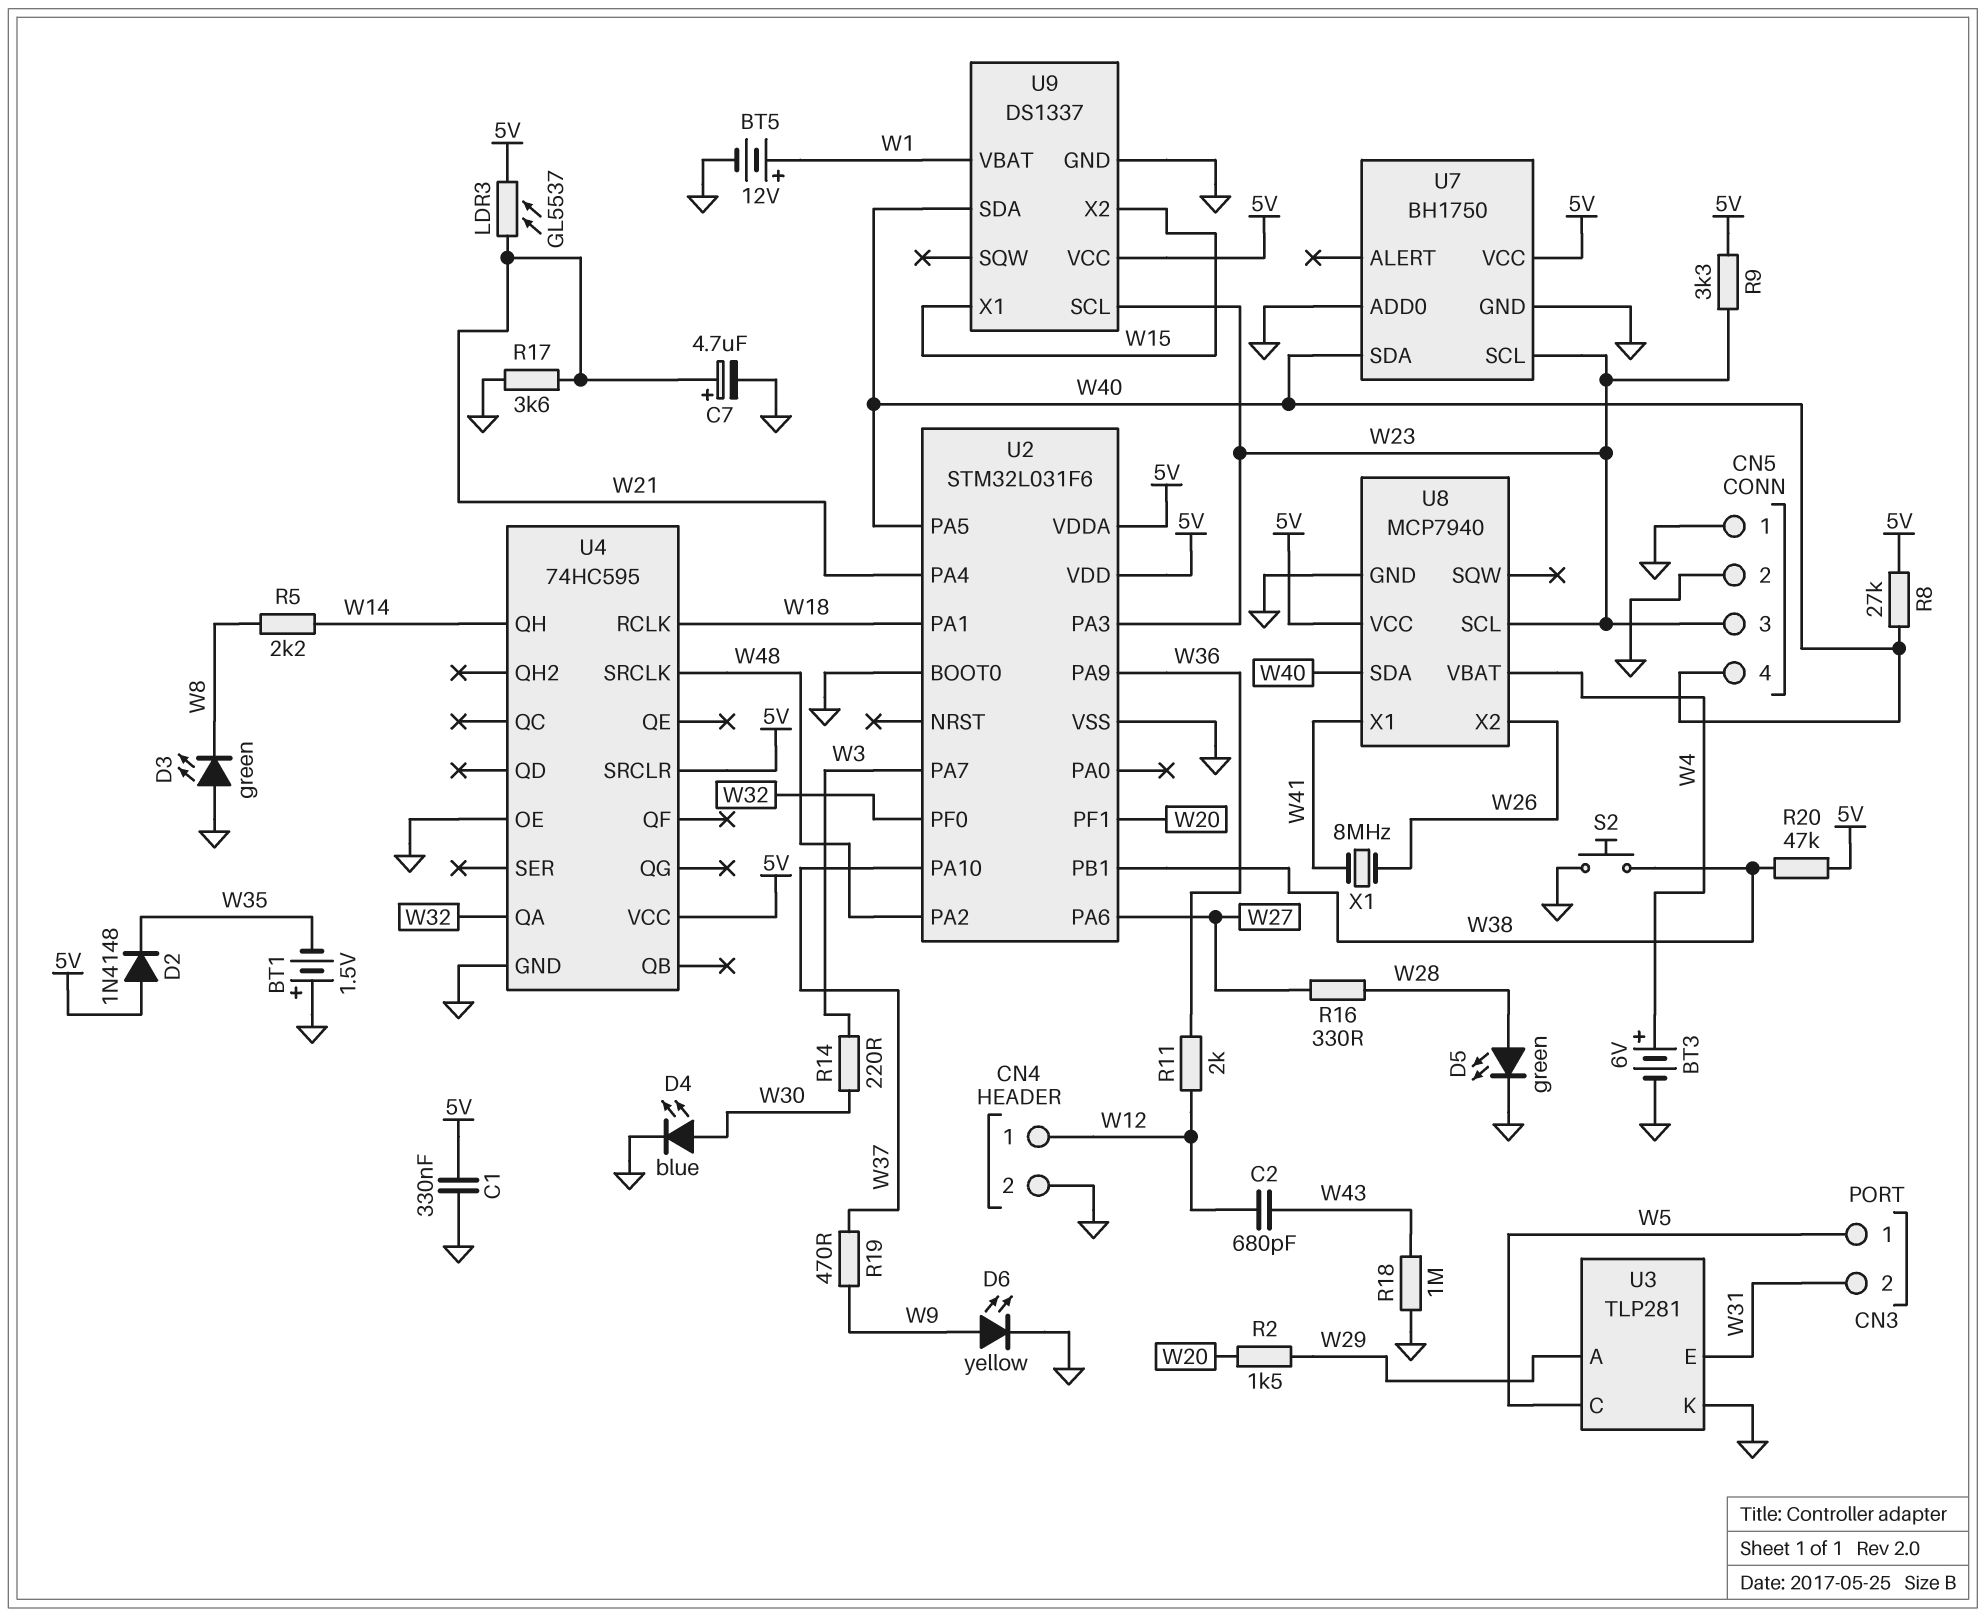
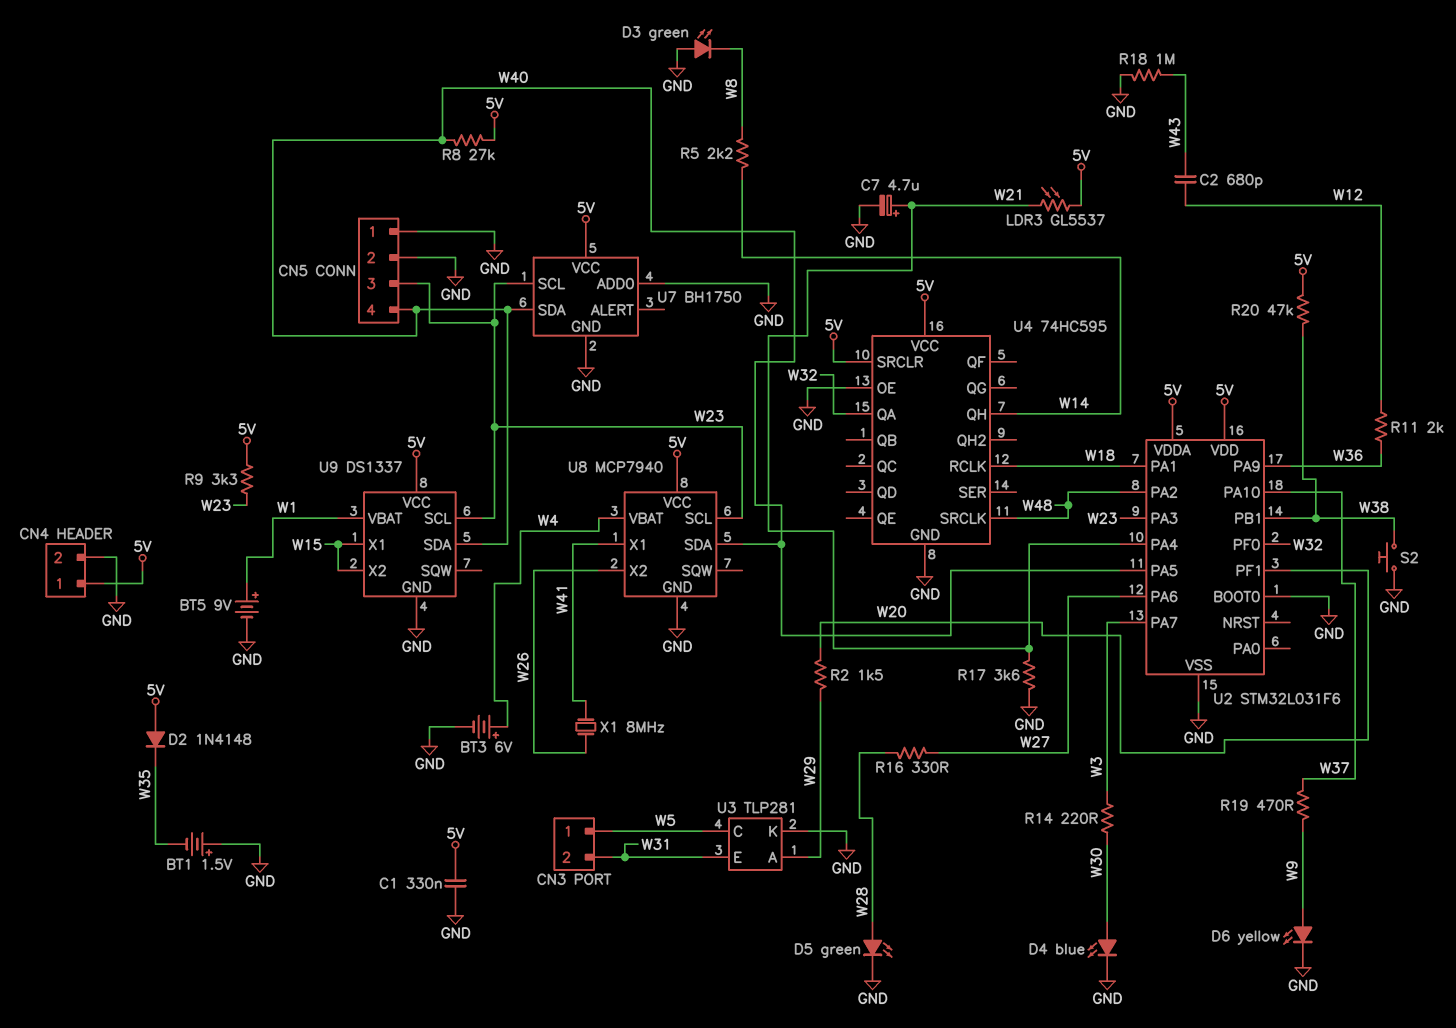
BT5: 12V (plus W1, minus GND) -> 9V (plus W1, minus GND)
CN4 pin 1: W12 -> 5V

